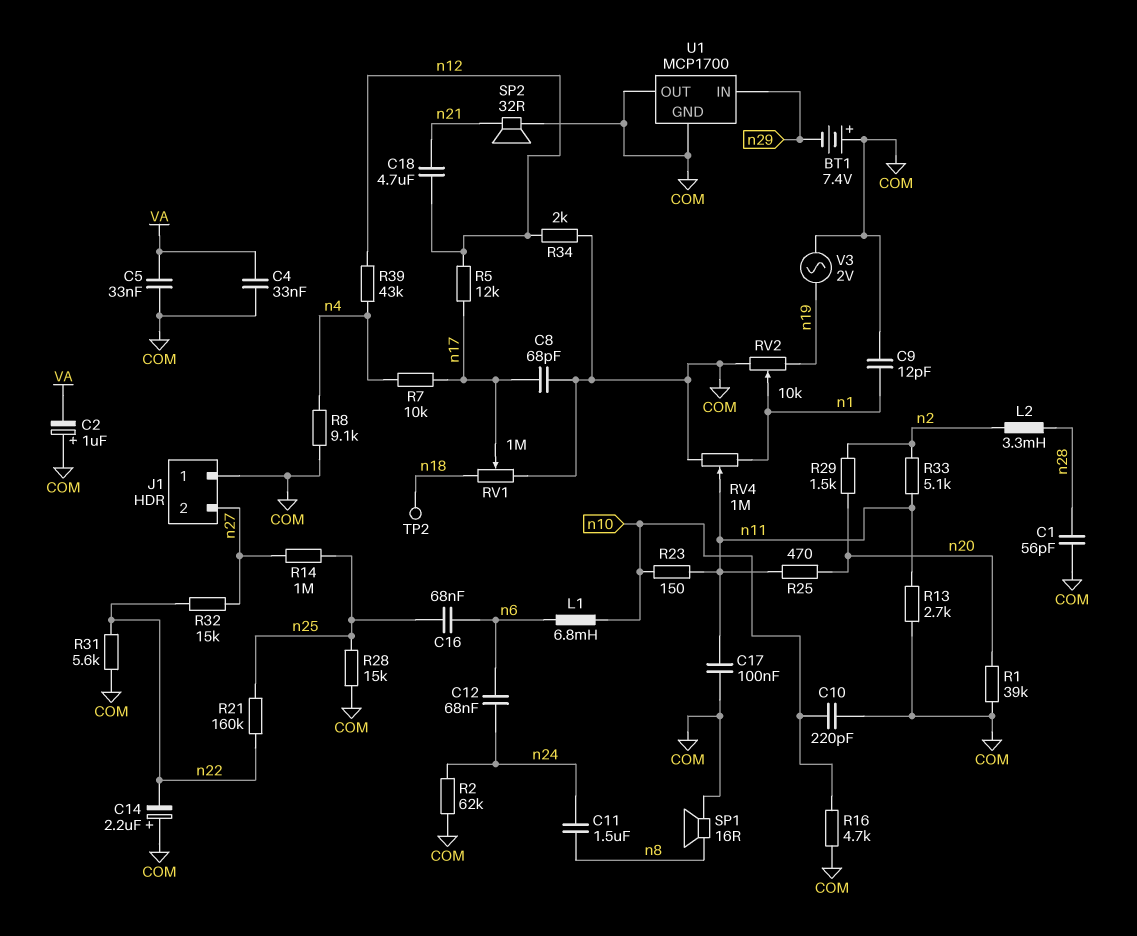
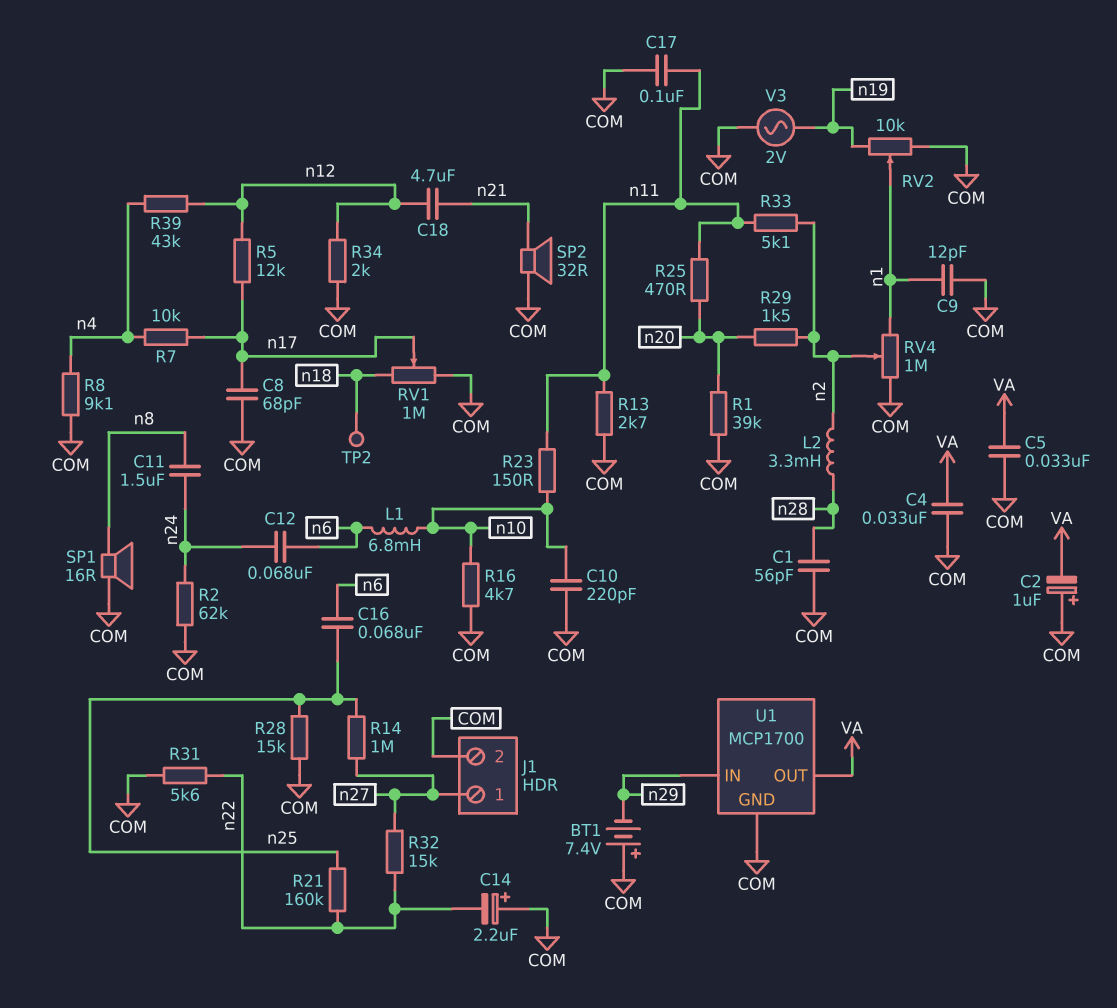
J1 pin 1: COM -> n27
J1 pin 2: n27 -> COM
RV4: 1M (COM, n1, wiper n11) -> 1M (COM, n1, wiper n2)
U1 pin OUT: COM -> VA

